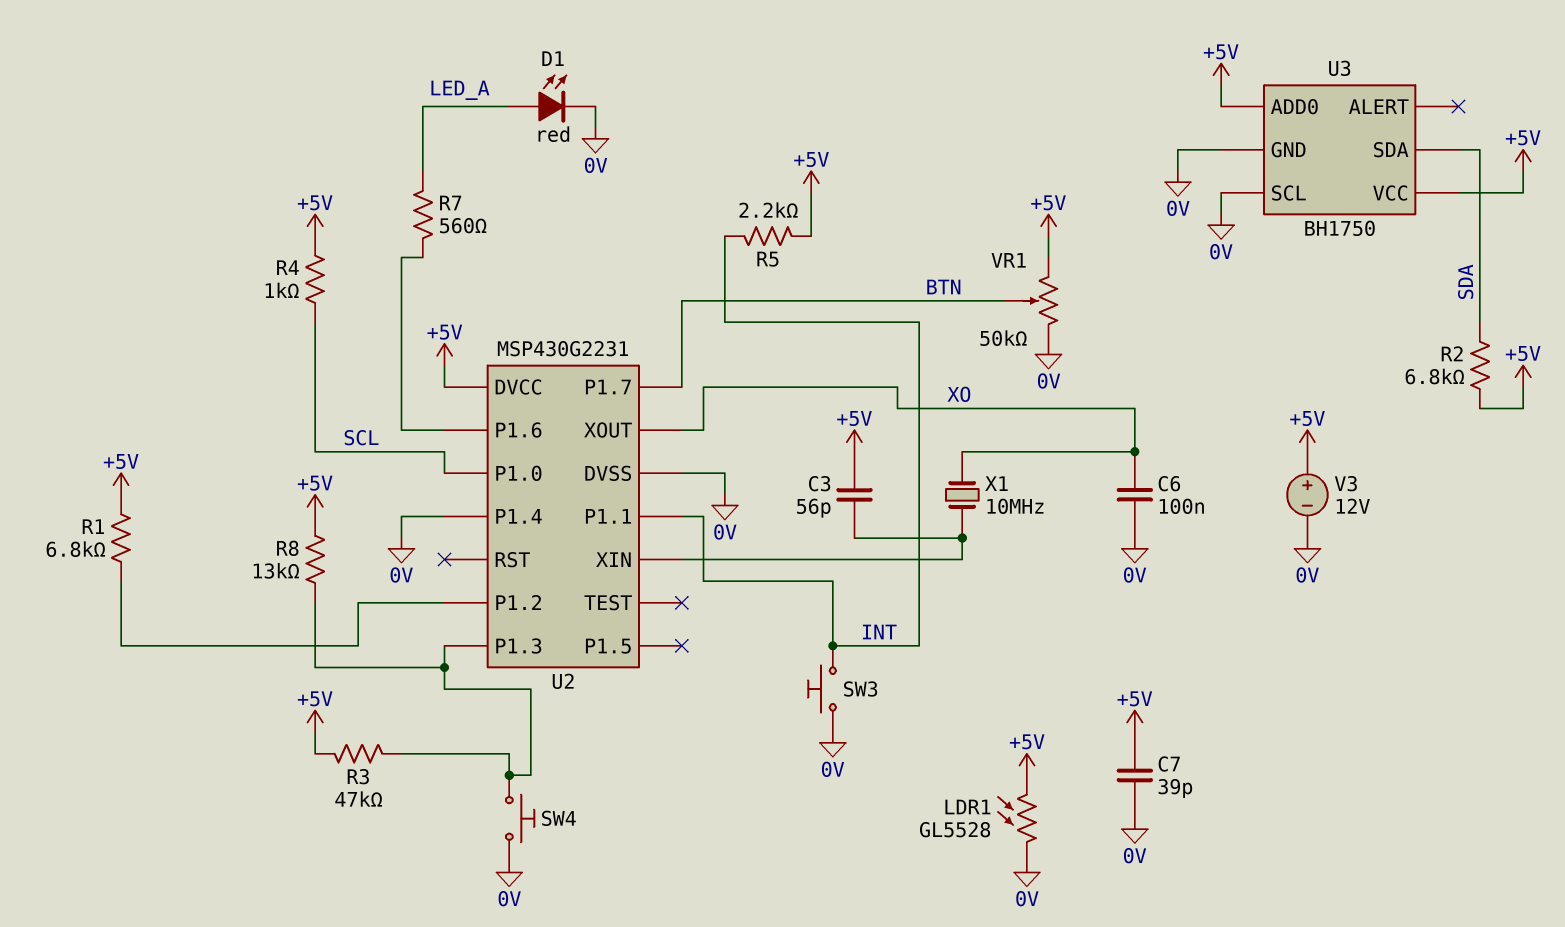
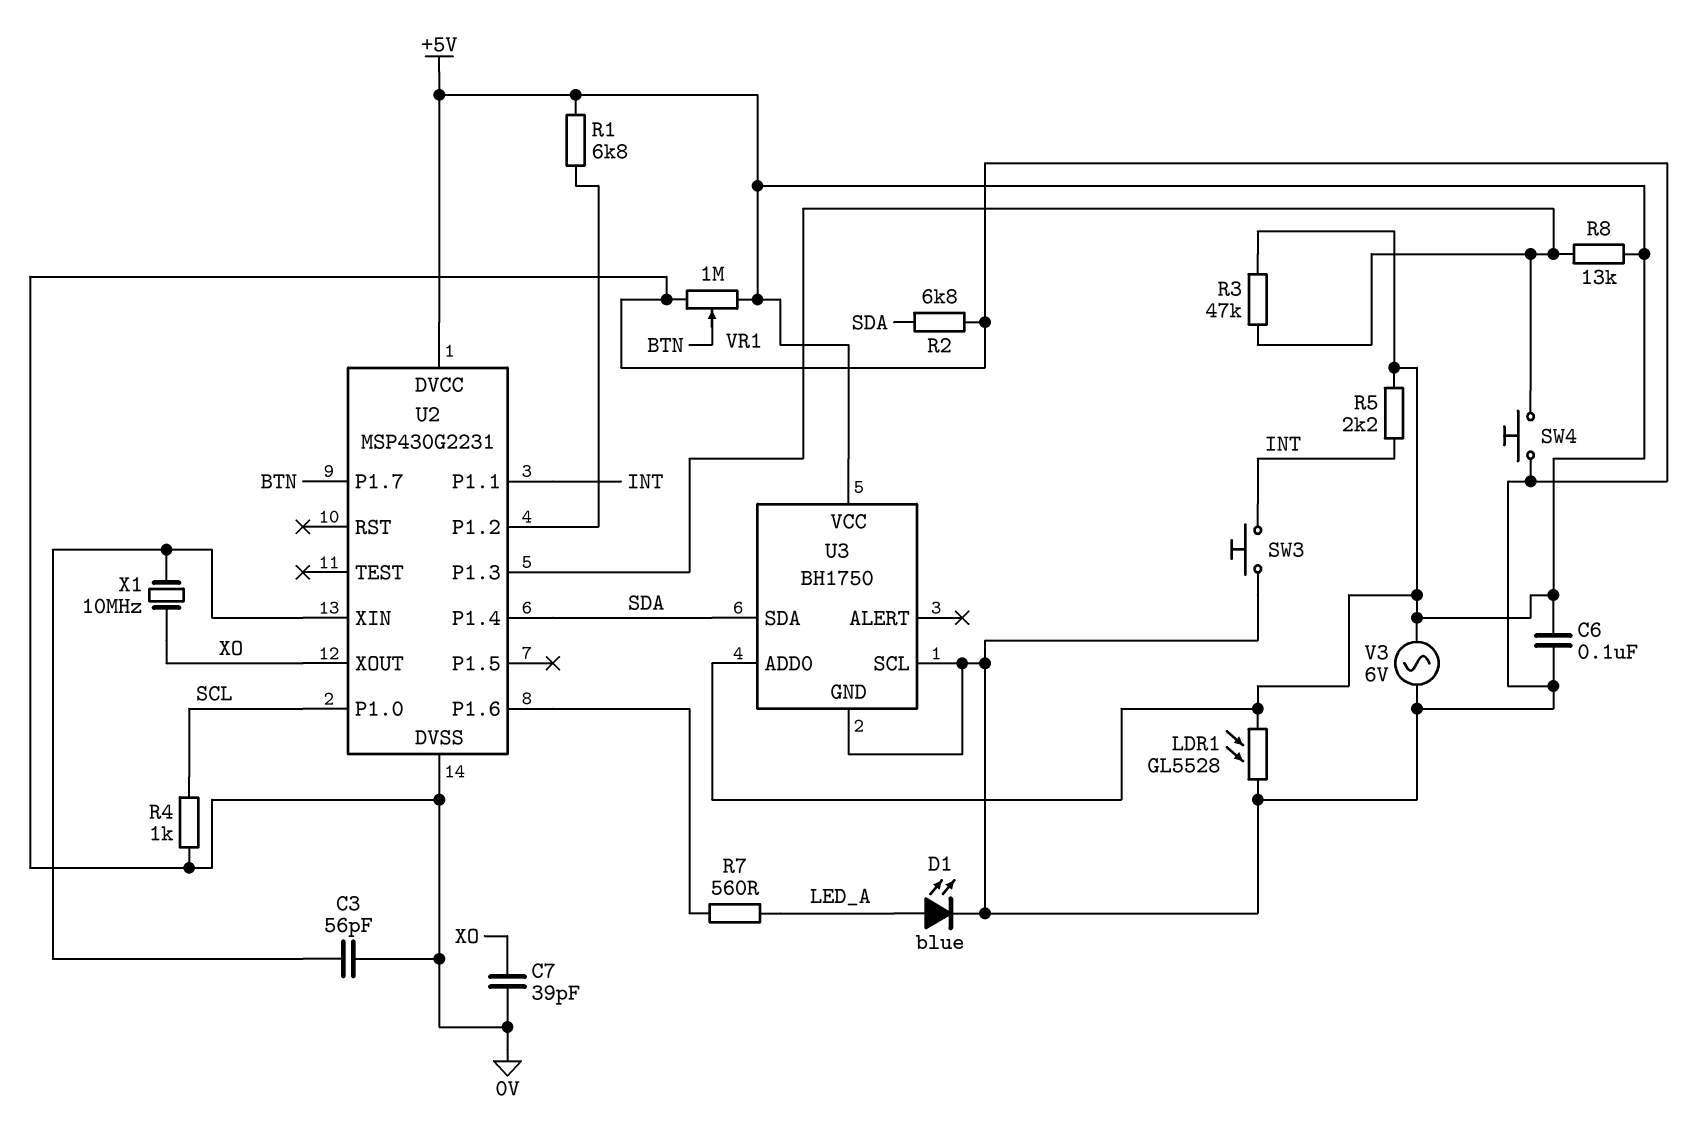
C3: 56pF (+5V, U2/XIN) -> 56pF (0V, U2/XIN)
C6: 100nF (0V, XO) -> 100nF (+5V, 0V)
C7: 39pF (+5V, 0V) -> 39pF (0V, XO)
D1: LED red (A LED_A, K 0V) -> LED blue (A LED_A, K 0V)
R2: 6.8k (+5V, SDA) -> 6.8k (0V, SDA)
R4: 1k (+5V, SCL) -> 1k (0V, SCL)
U2 pin P1.4: 0V -> SDA
V3: 12V (plus +5V, minus 0V) -> AC 6V (+5V, 0V)
VR1: 50k (+5V, 0V, wiper BTN) -> 1M (+5V, 0V, wiper BTN)

